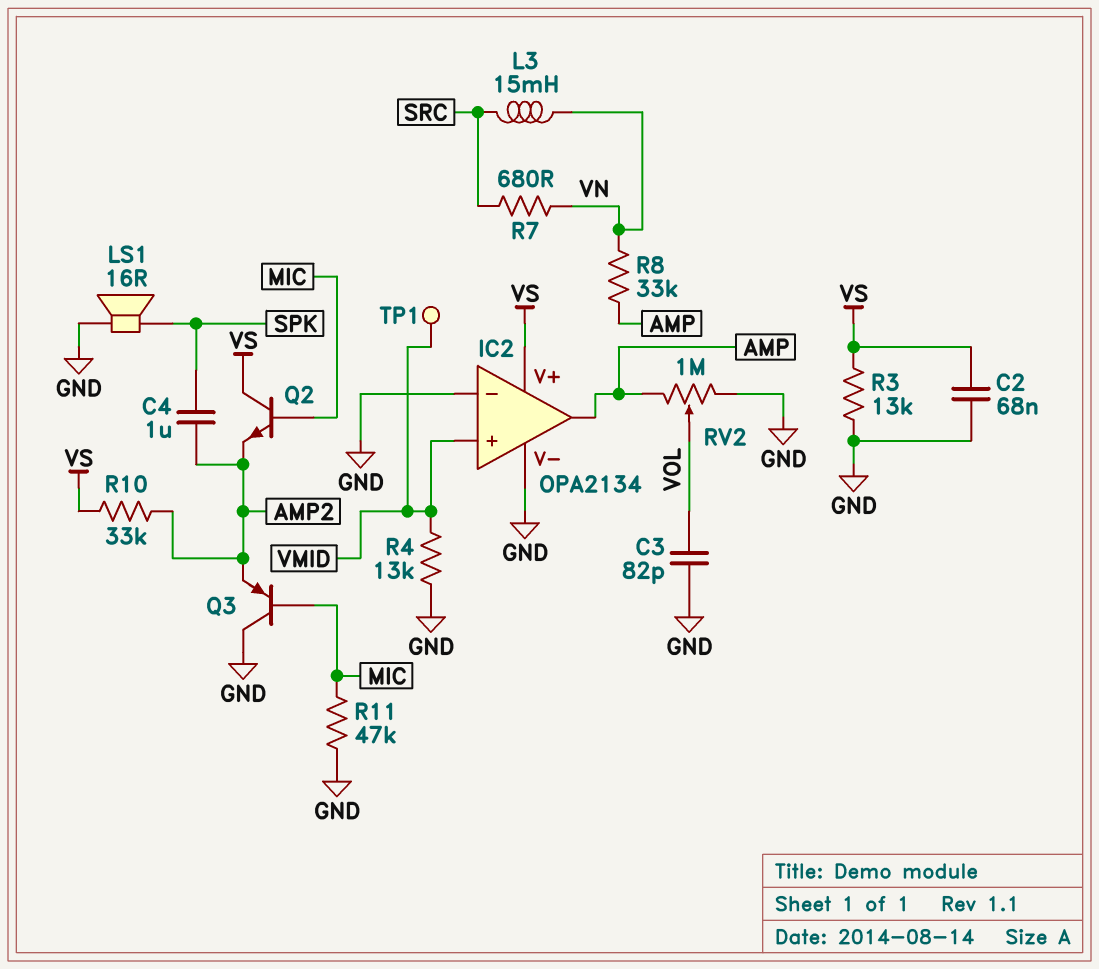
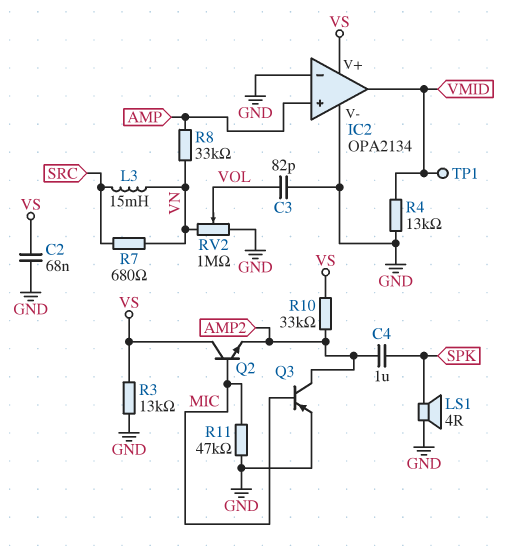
IC2 pin in+: VMID -> AMP
IC2 pin out: AMP -> VMID
LS1: speaker 16R (GND, SPK) -> speaker 4R (GND, SPK)
Q3: PNP (B MIC, C GND, E AMP2) -> PNP (B MIC, C AMP2, E GND)
RV2: 1M (AMP, GND, wiper VOL) -> 1M (GND, VN, wiper VOL)

